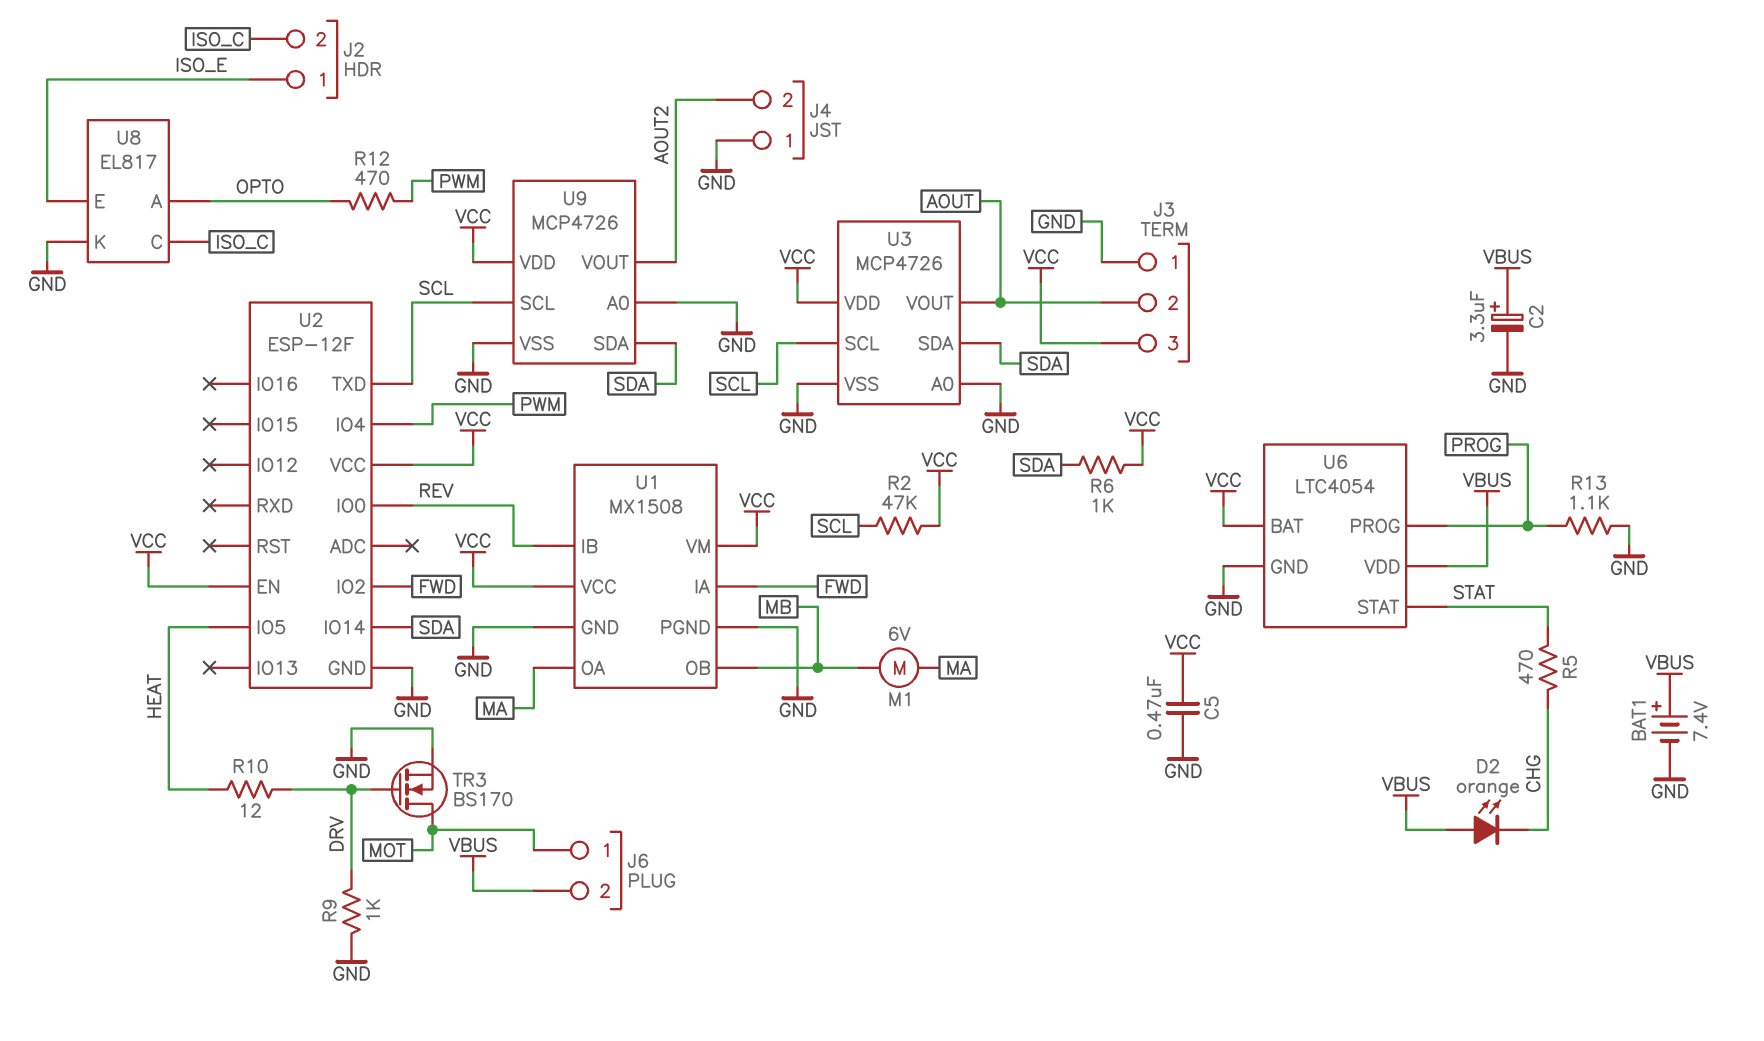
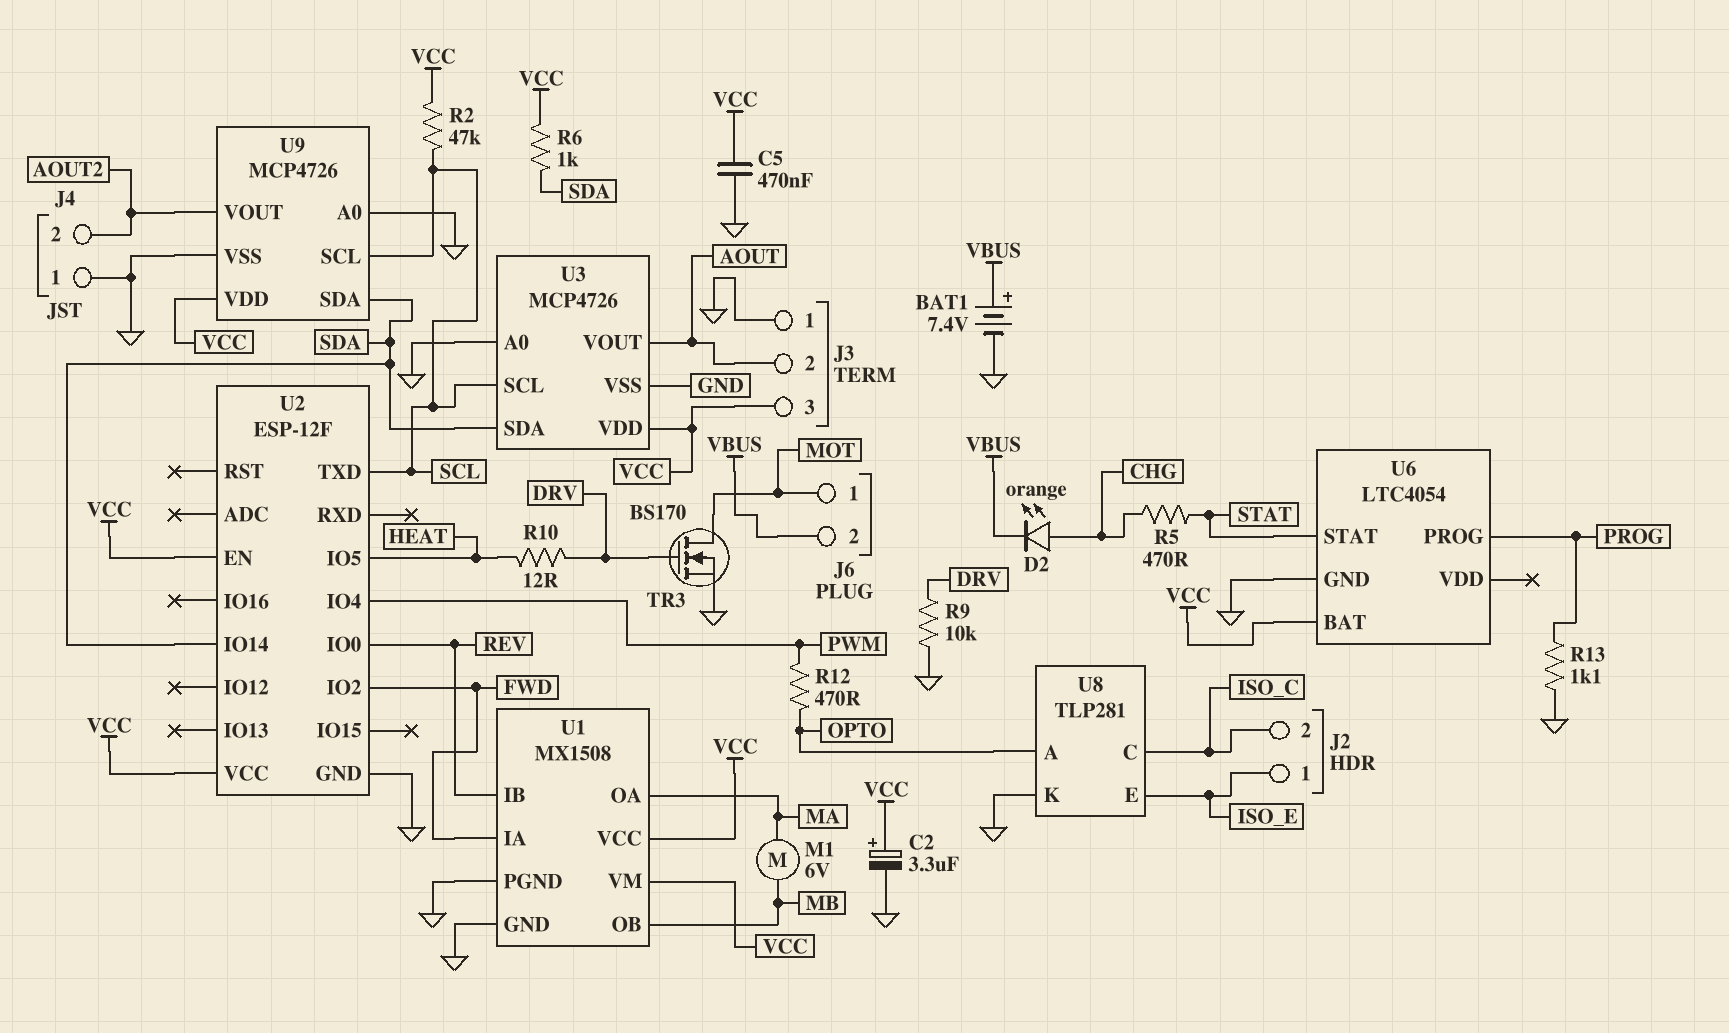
C2: 3.3uF (plus VBUS, minus GND) -> 3.3uF (plus VCC, minus GND)
D2: LED orange (A VBUS, K CHG) -> LED orange (A CHG, K VBUS)
R9: 1k (DRV, GND) -> 10k (DRV, GND)
U6 pin VDD: VBUS -> none
U8: EL817 -> TLP281

